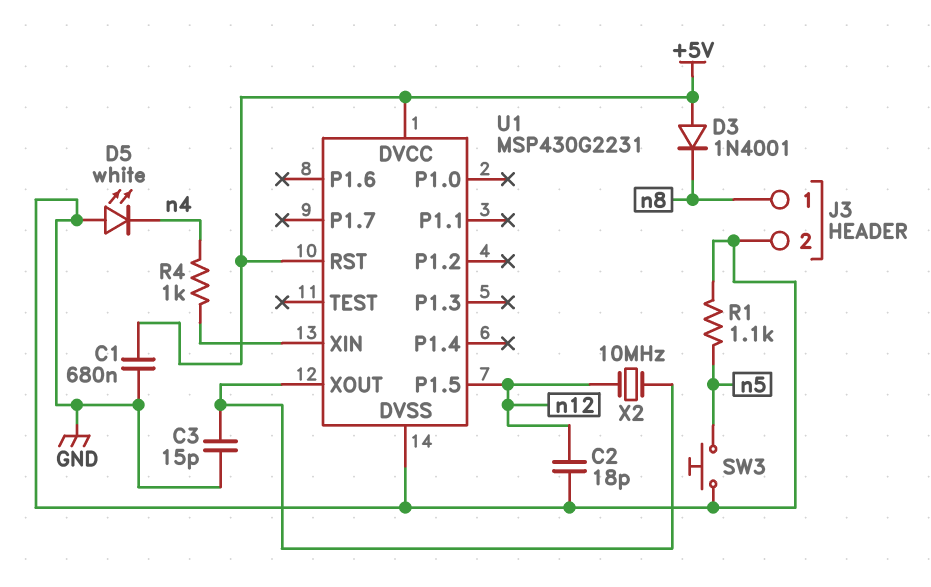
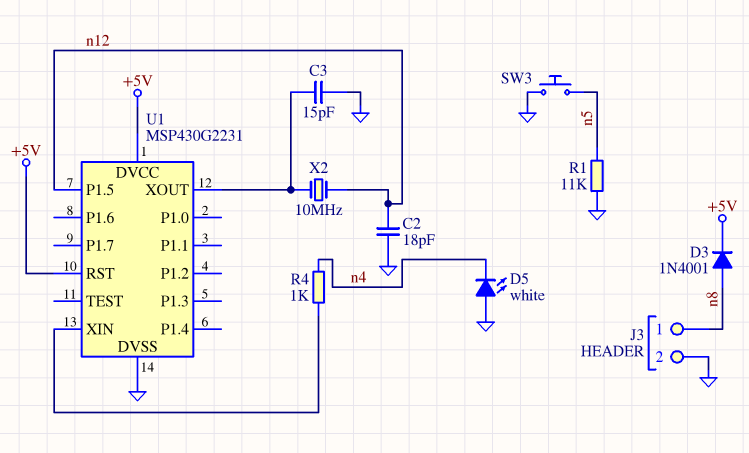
C1: 680nF (+5V, GND) -> none
D3: diode 1N4001 (A +5V, K n8) -> diode 1N4001 (A n8, K +5V)
R1: 1.1k (GND, n5) -> 11k (GND, n5)

